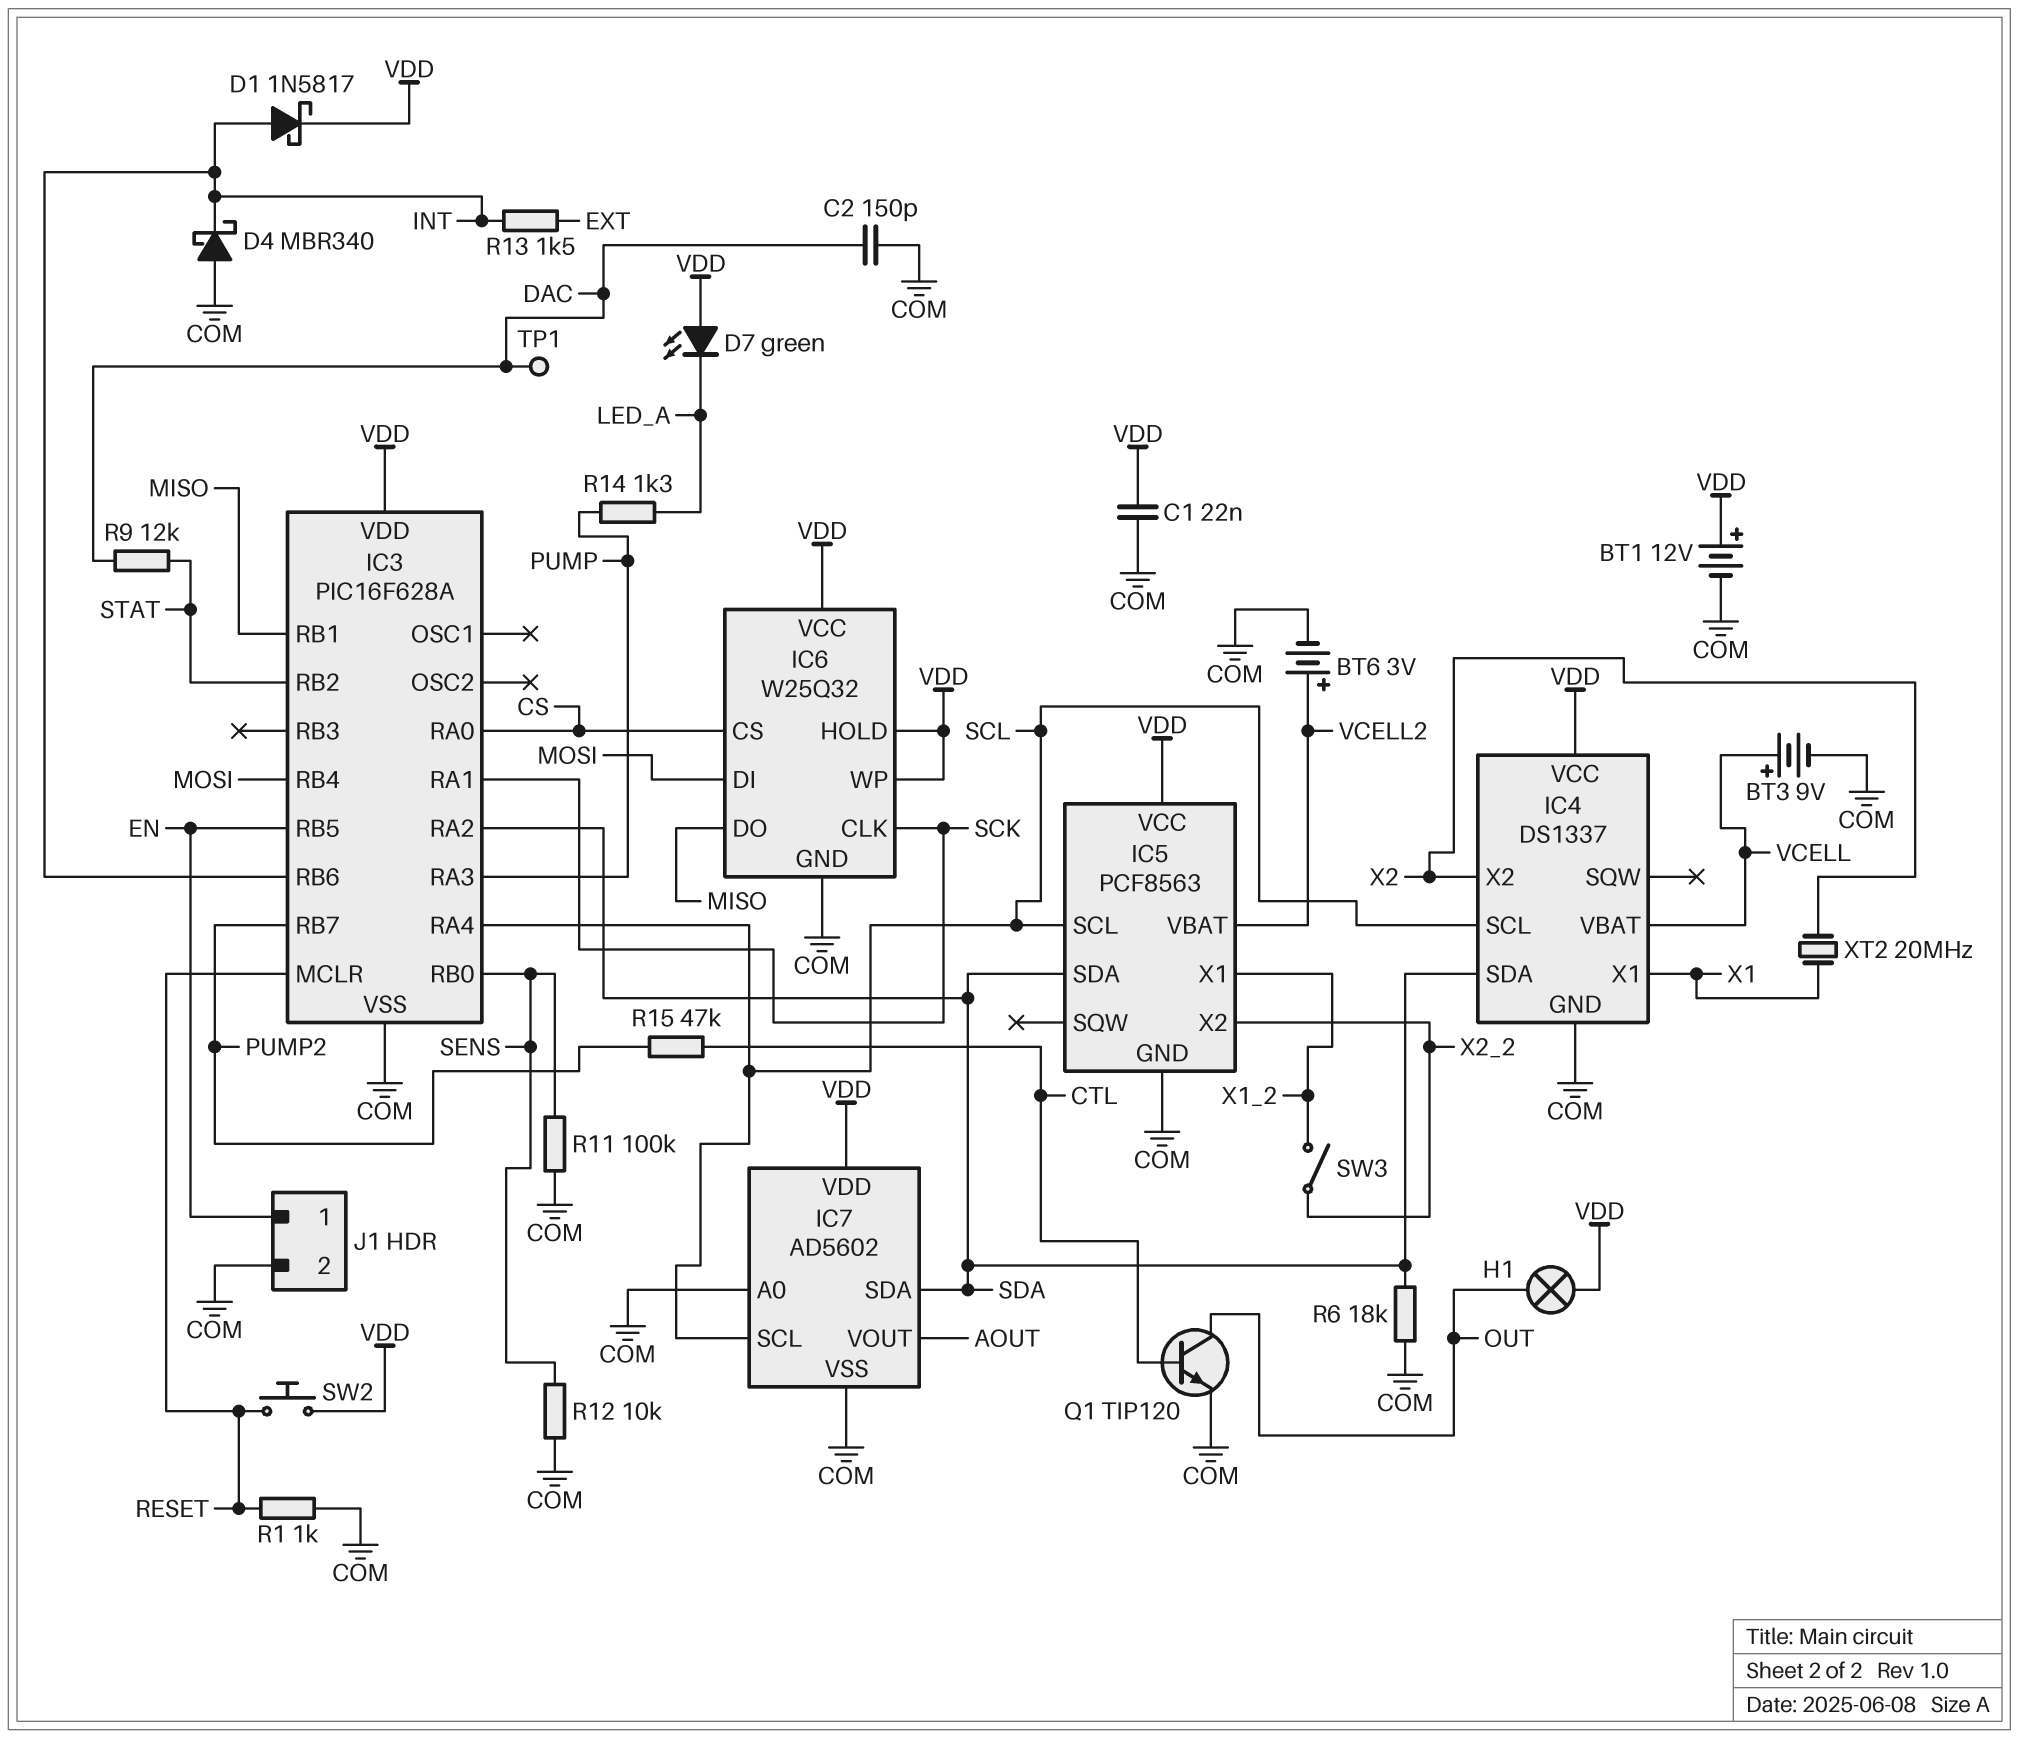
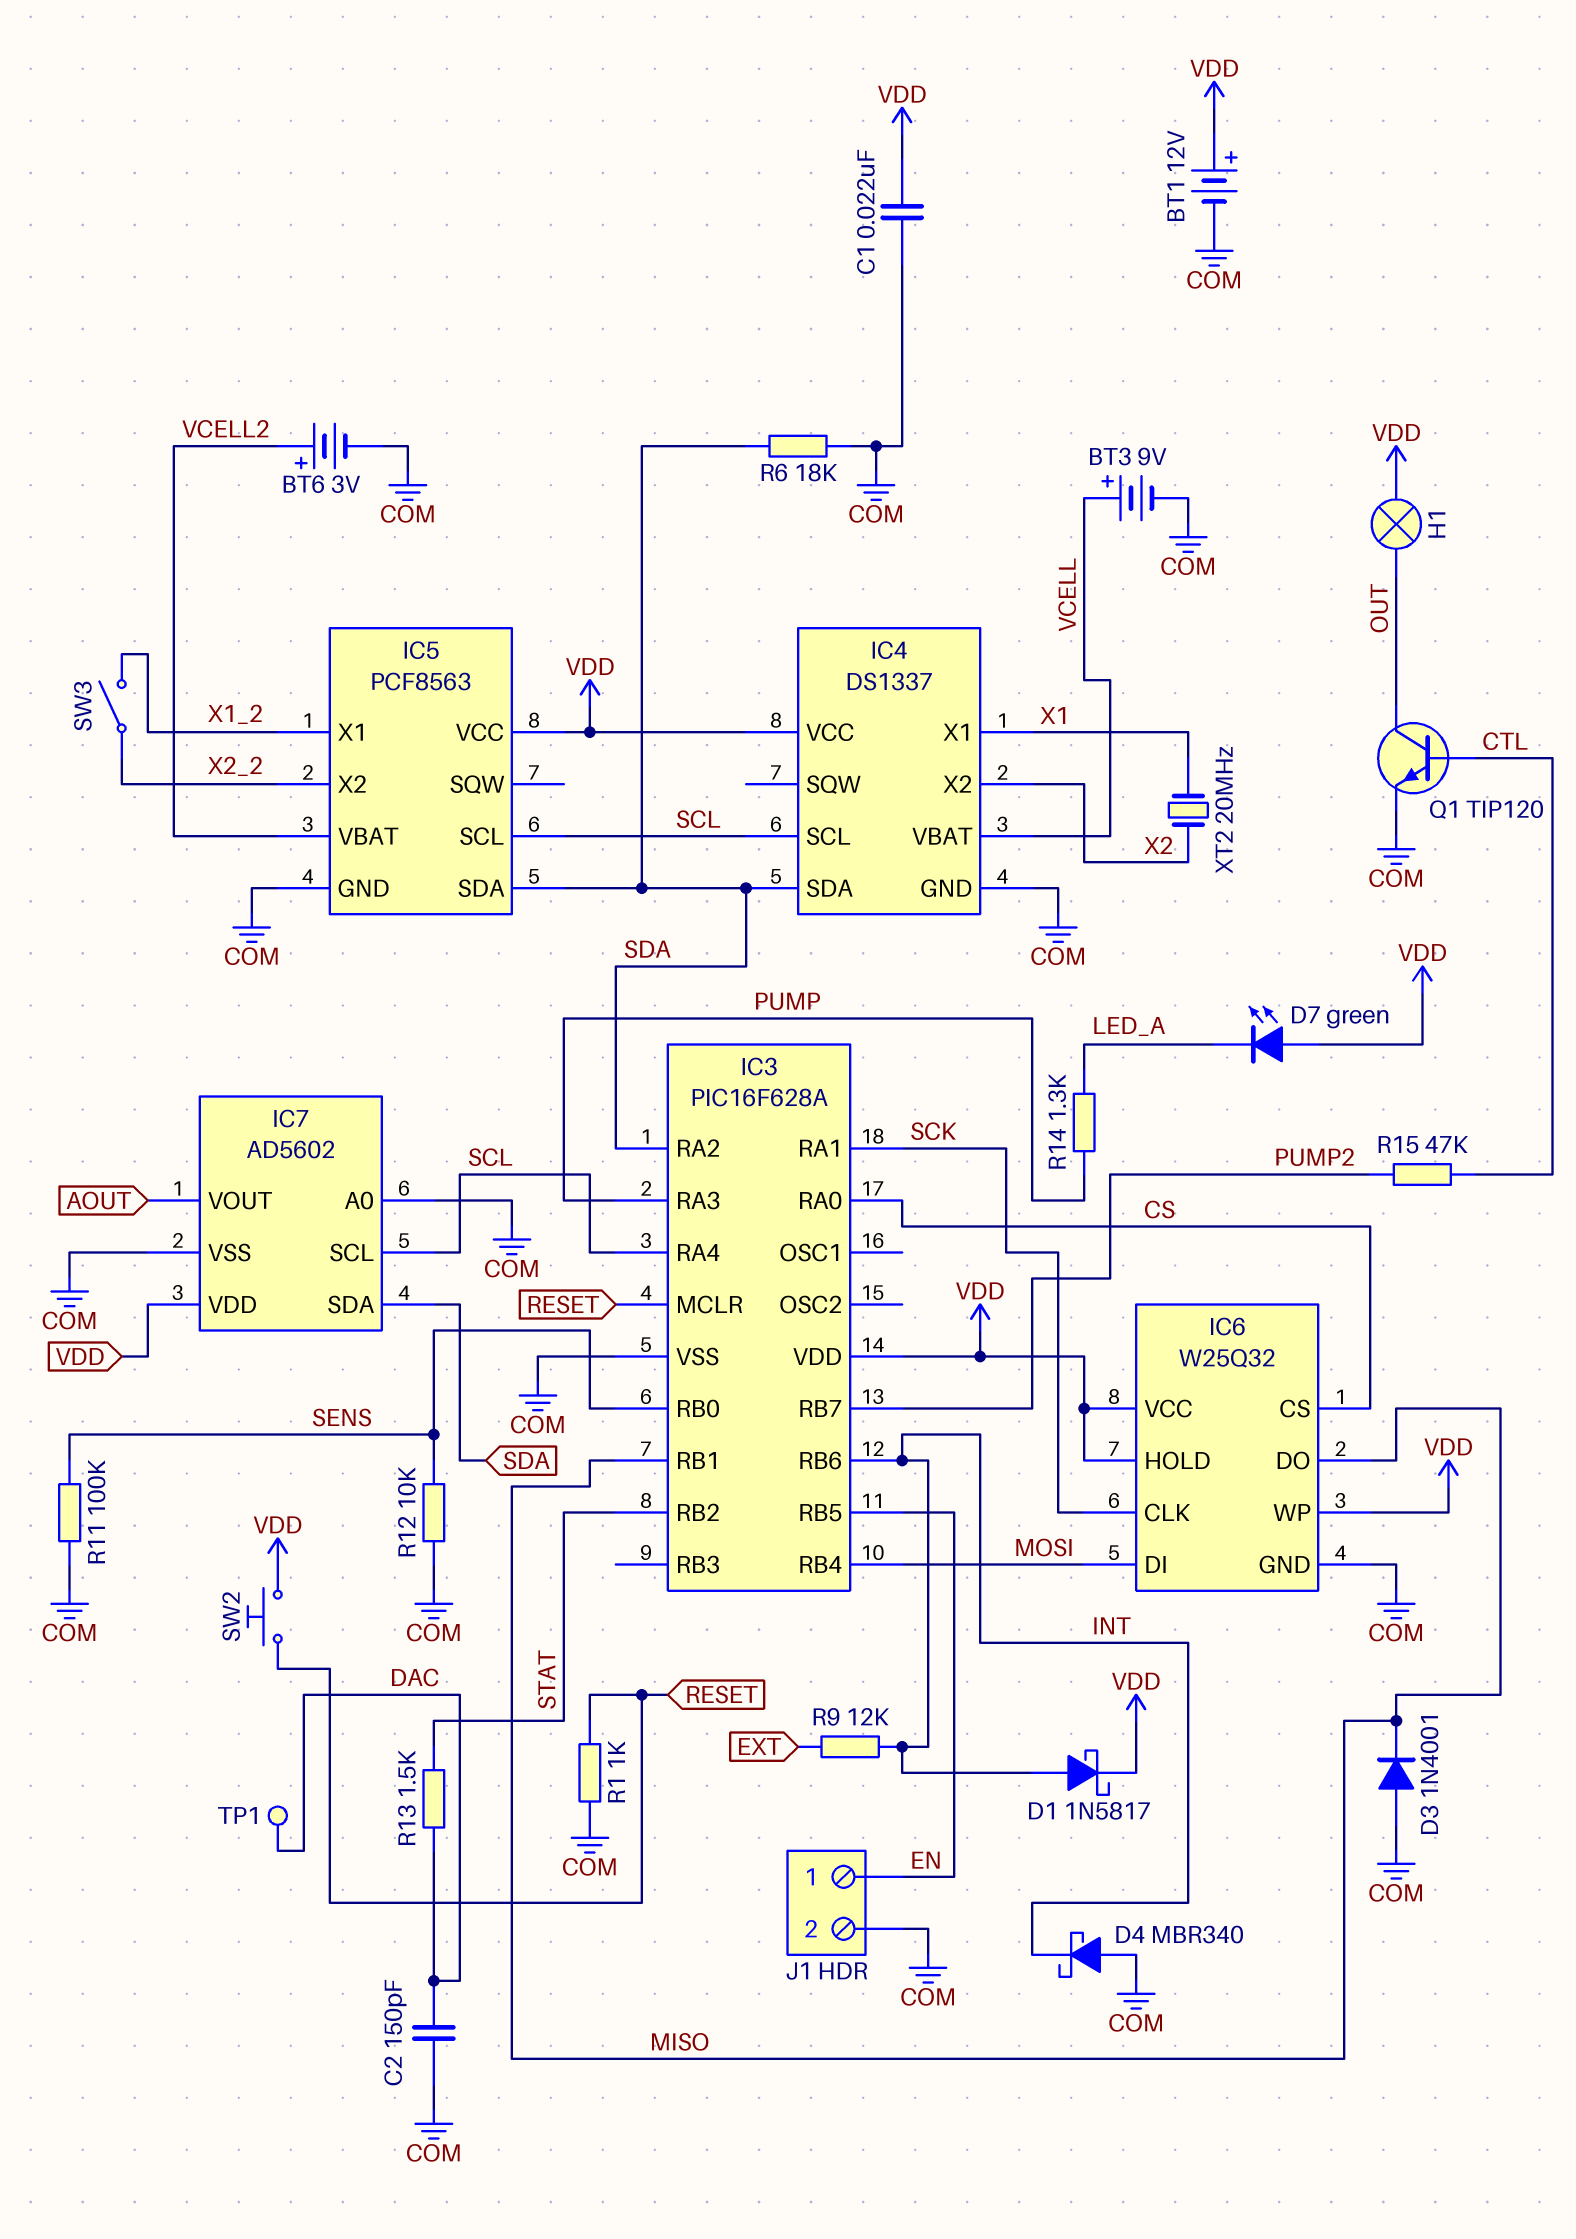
D3: none -> diode 1N4001 (A COM, K MISO)
R9: 12k (DAC, STAT) -> 12k (EXT, INT)
R13: 1.5k (EXT, INT) -> 1.5k (DAC, STAT)

